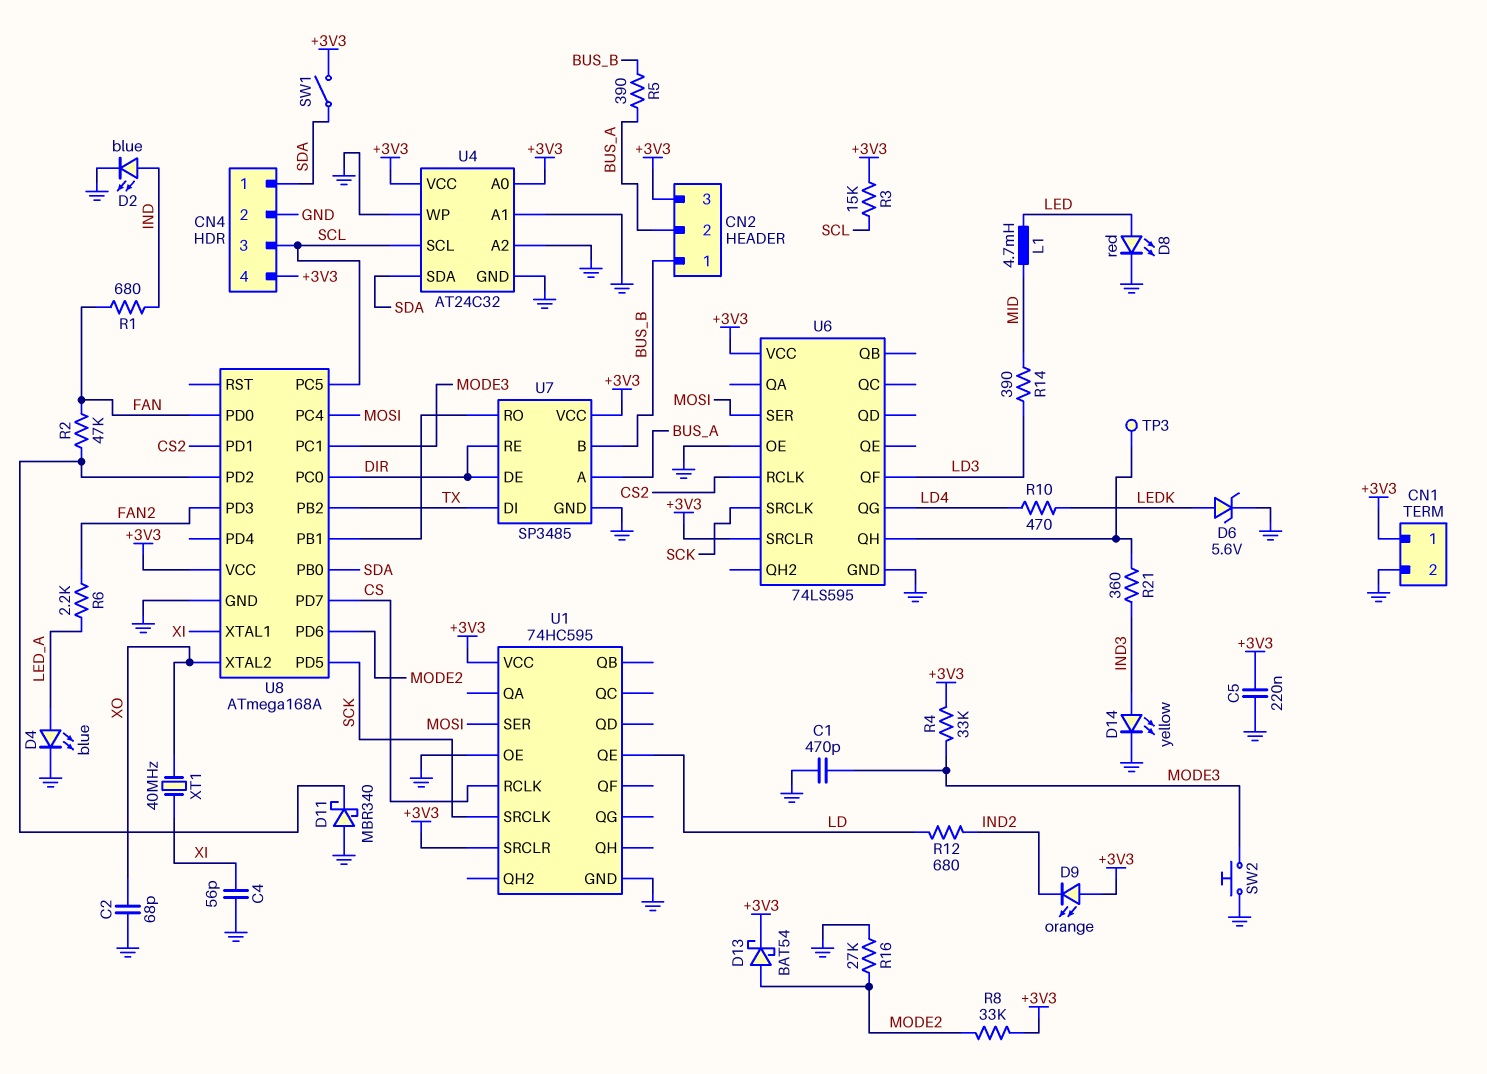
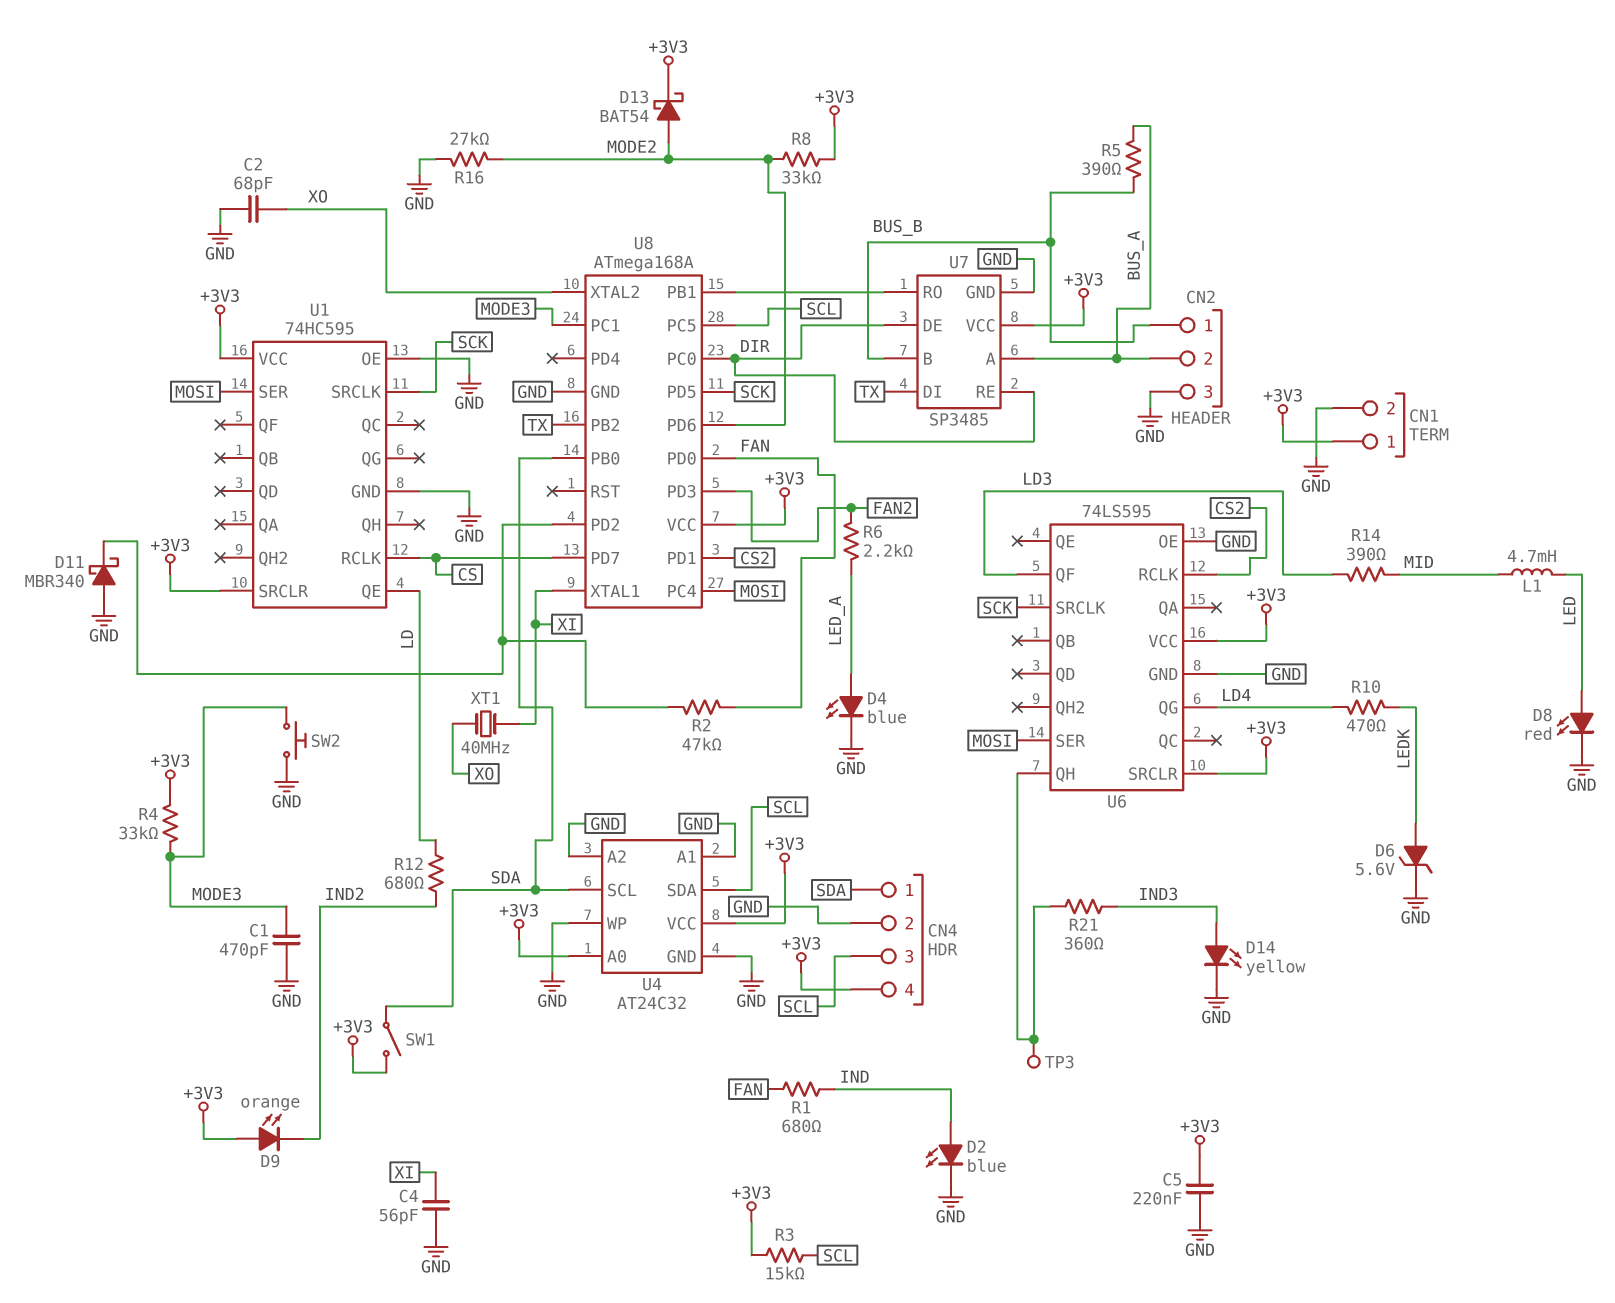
CN2 pin 3: +3V3 -> GND
U4 pin SCL: SCL -> SDA
U4 pin SDA: SDA -> SCL

